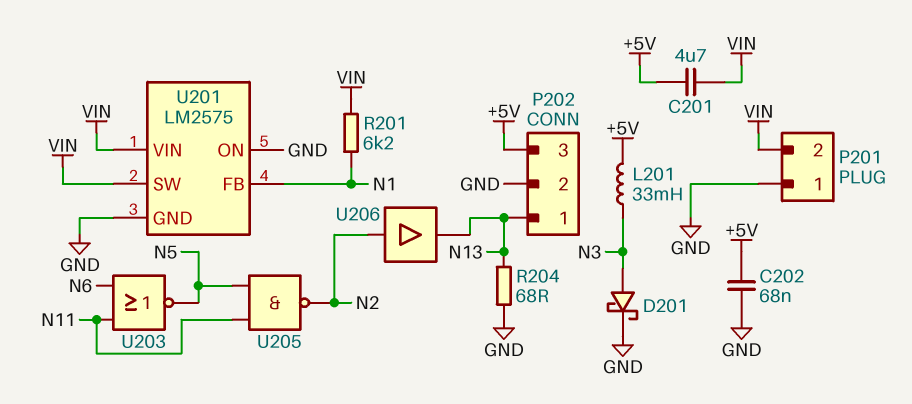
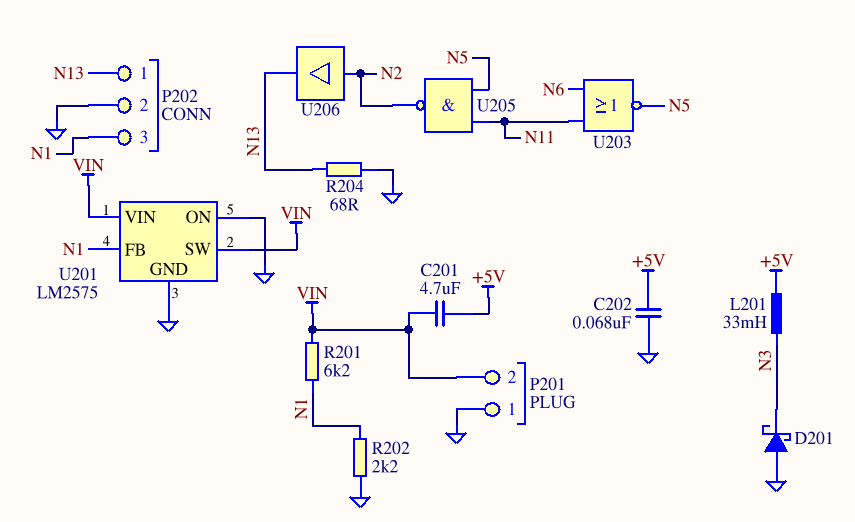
D201: schottky (A N3, K GND) -> schottky (A GND, K N3)
P202 pin 3: +5V -> N1
R202: none -> 2.2k (GND, N1)

